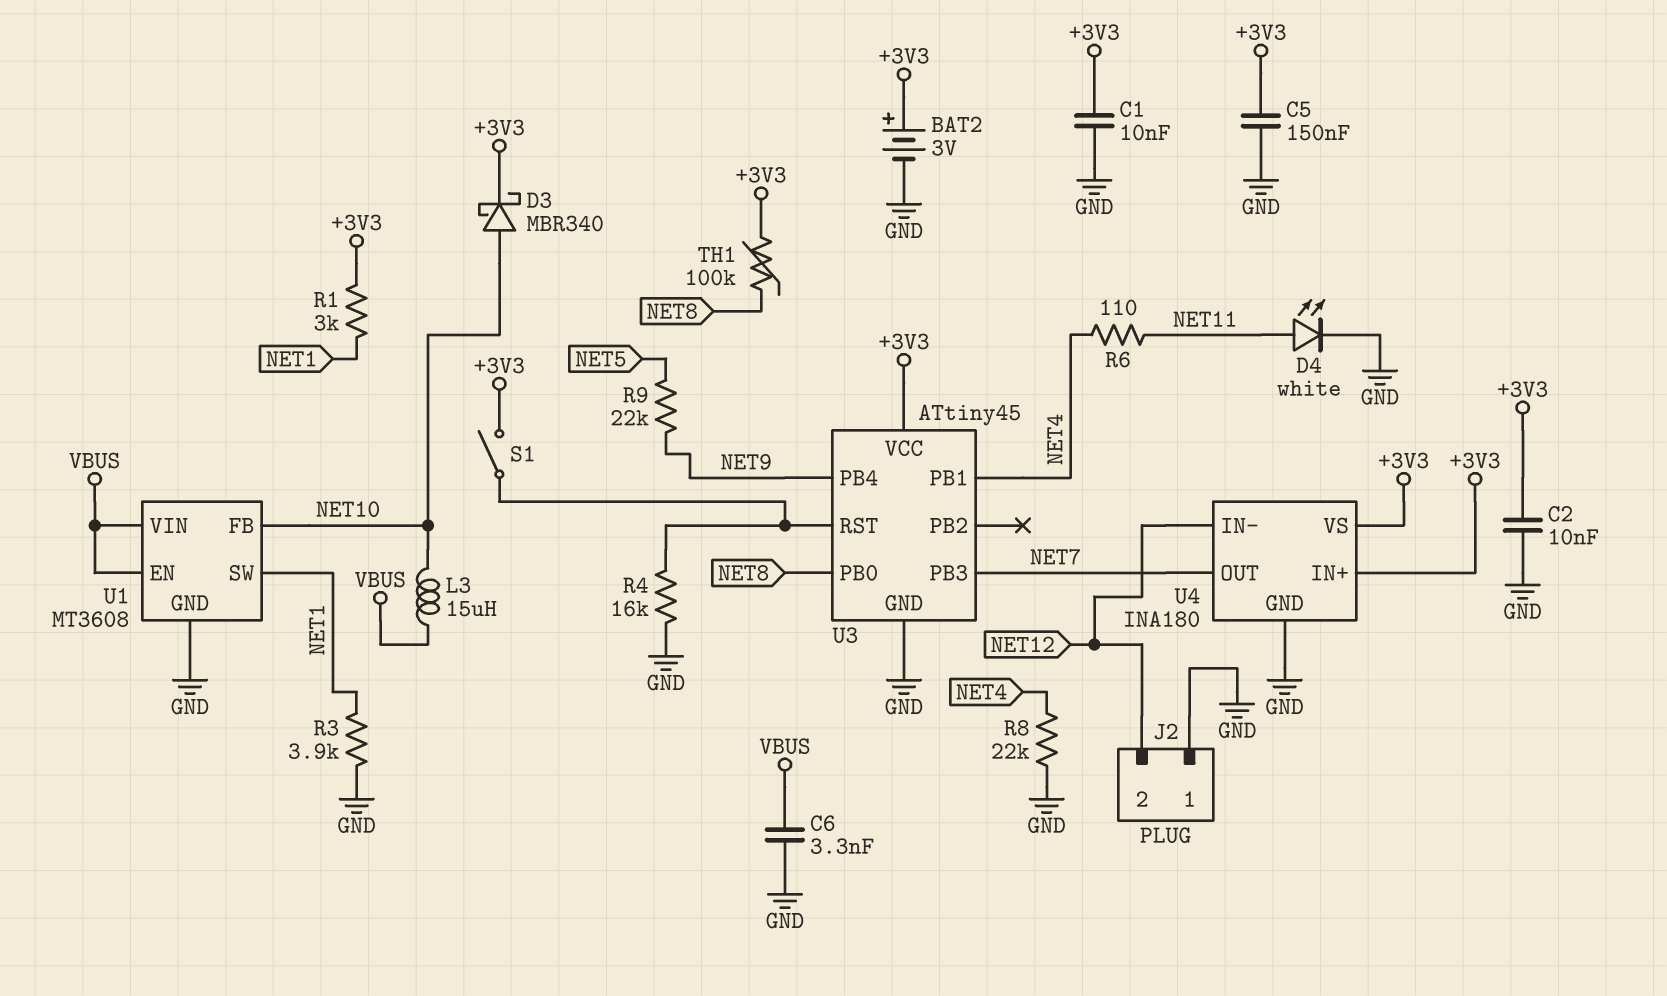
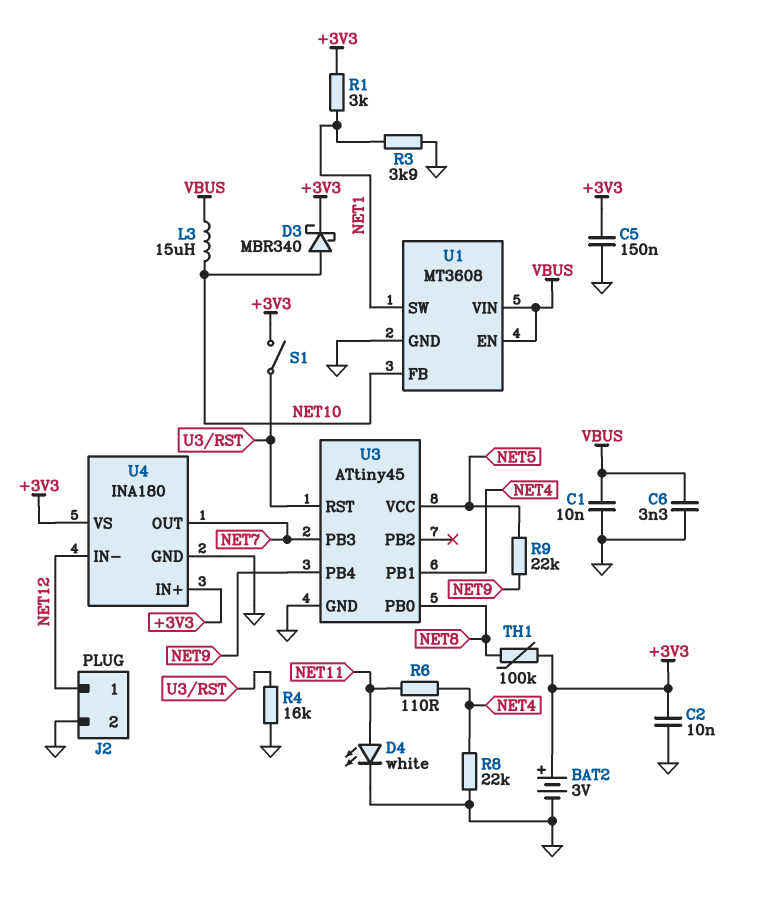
C1: 10nF (+3V3, GND) -> 10nF (GND, VBUS)
J2 pin 1: GND -> NET12
J2 pin 2: NET12 -> GND
U3 pin VCC: +3V3 -> NET5

